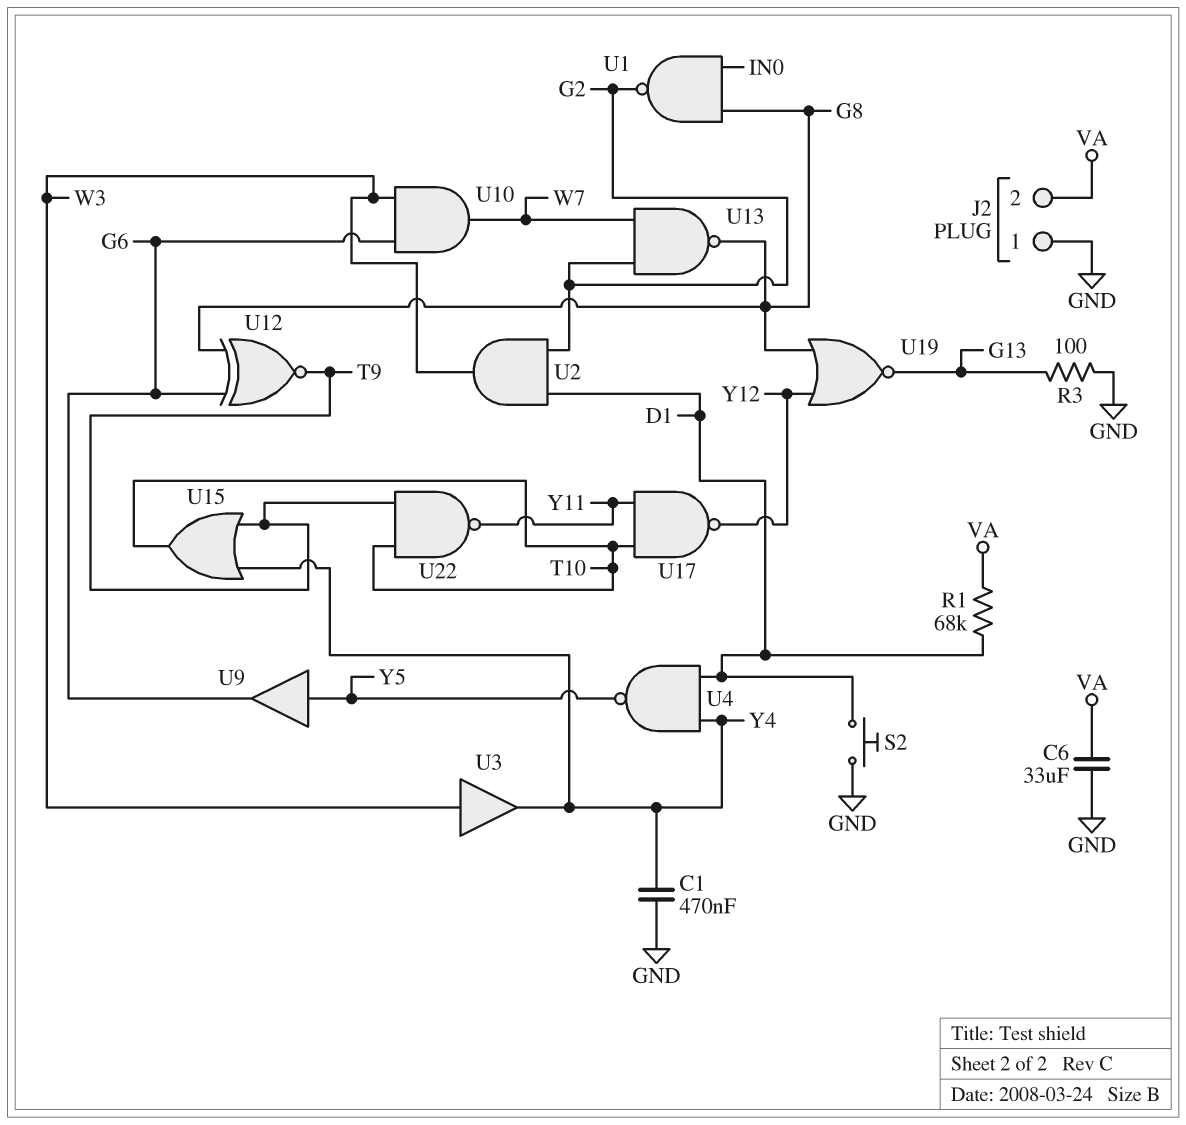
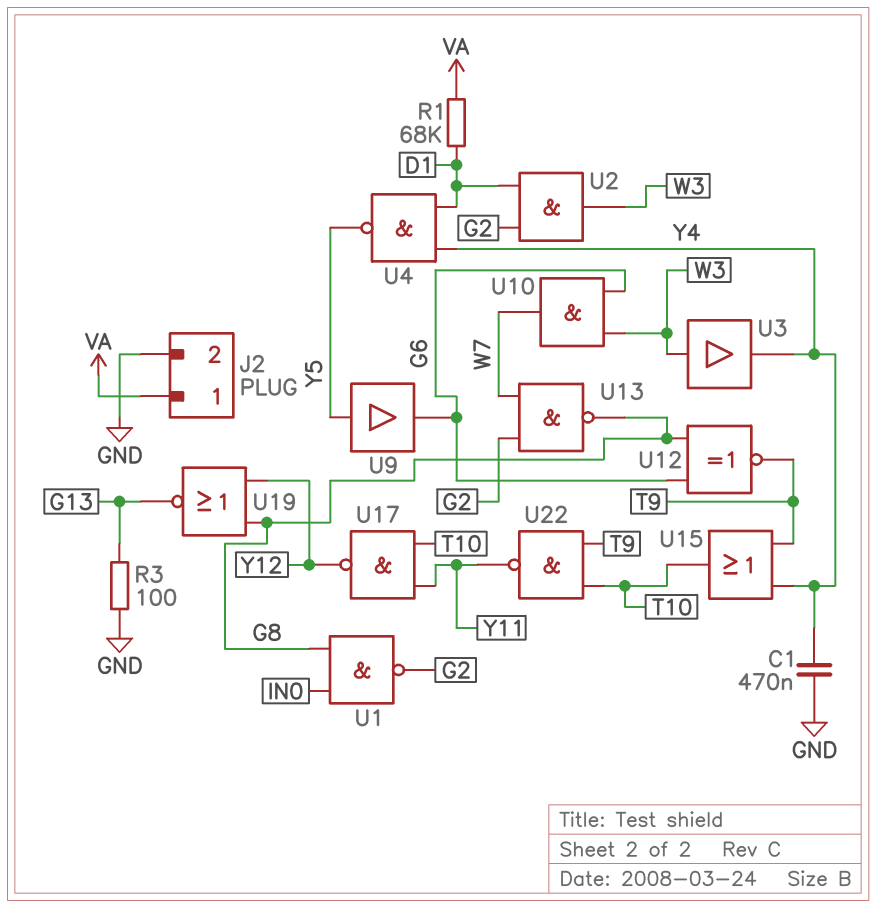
C6: 33uF (GND, VA) -> none
J2 pin 1: GND -> VA
J2 pin 2: VA -> GND
S2: button (D1, GND) -> none

